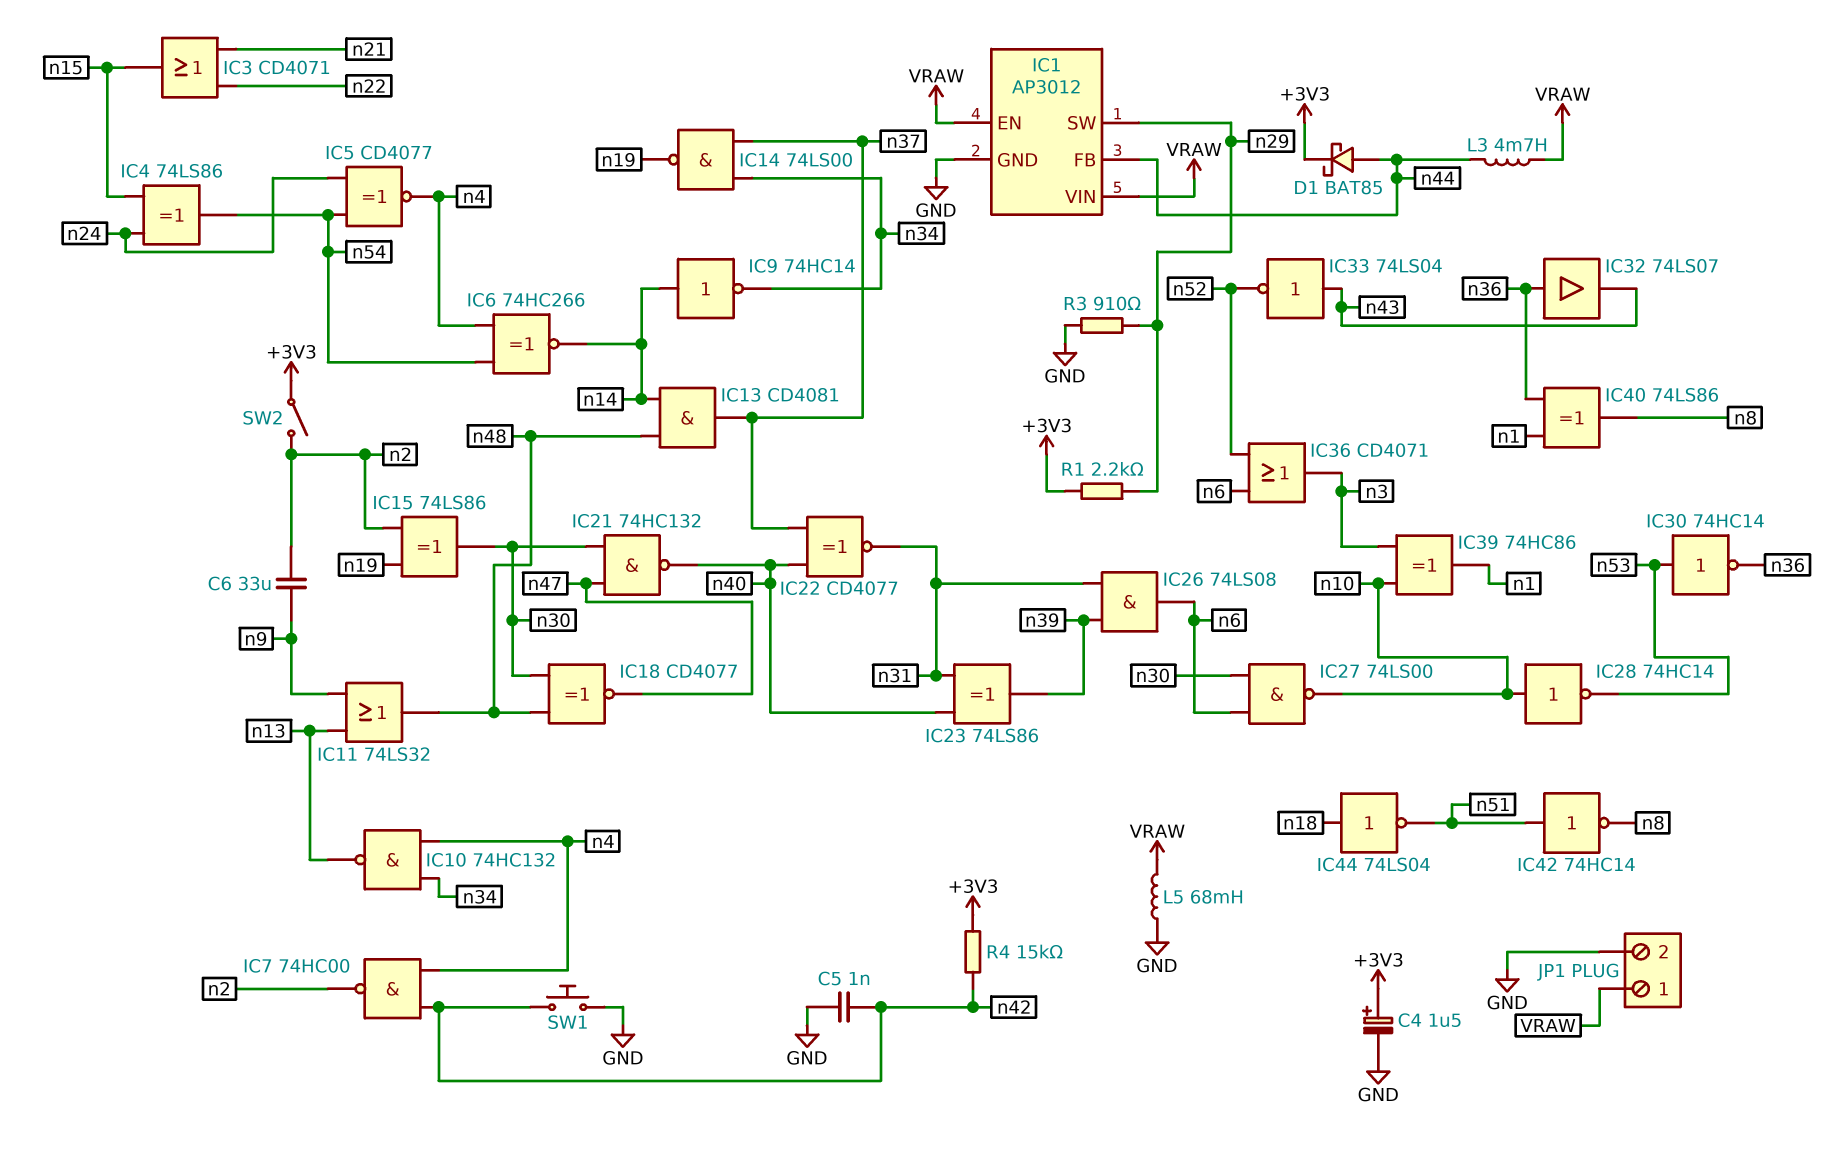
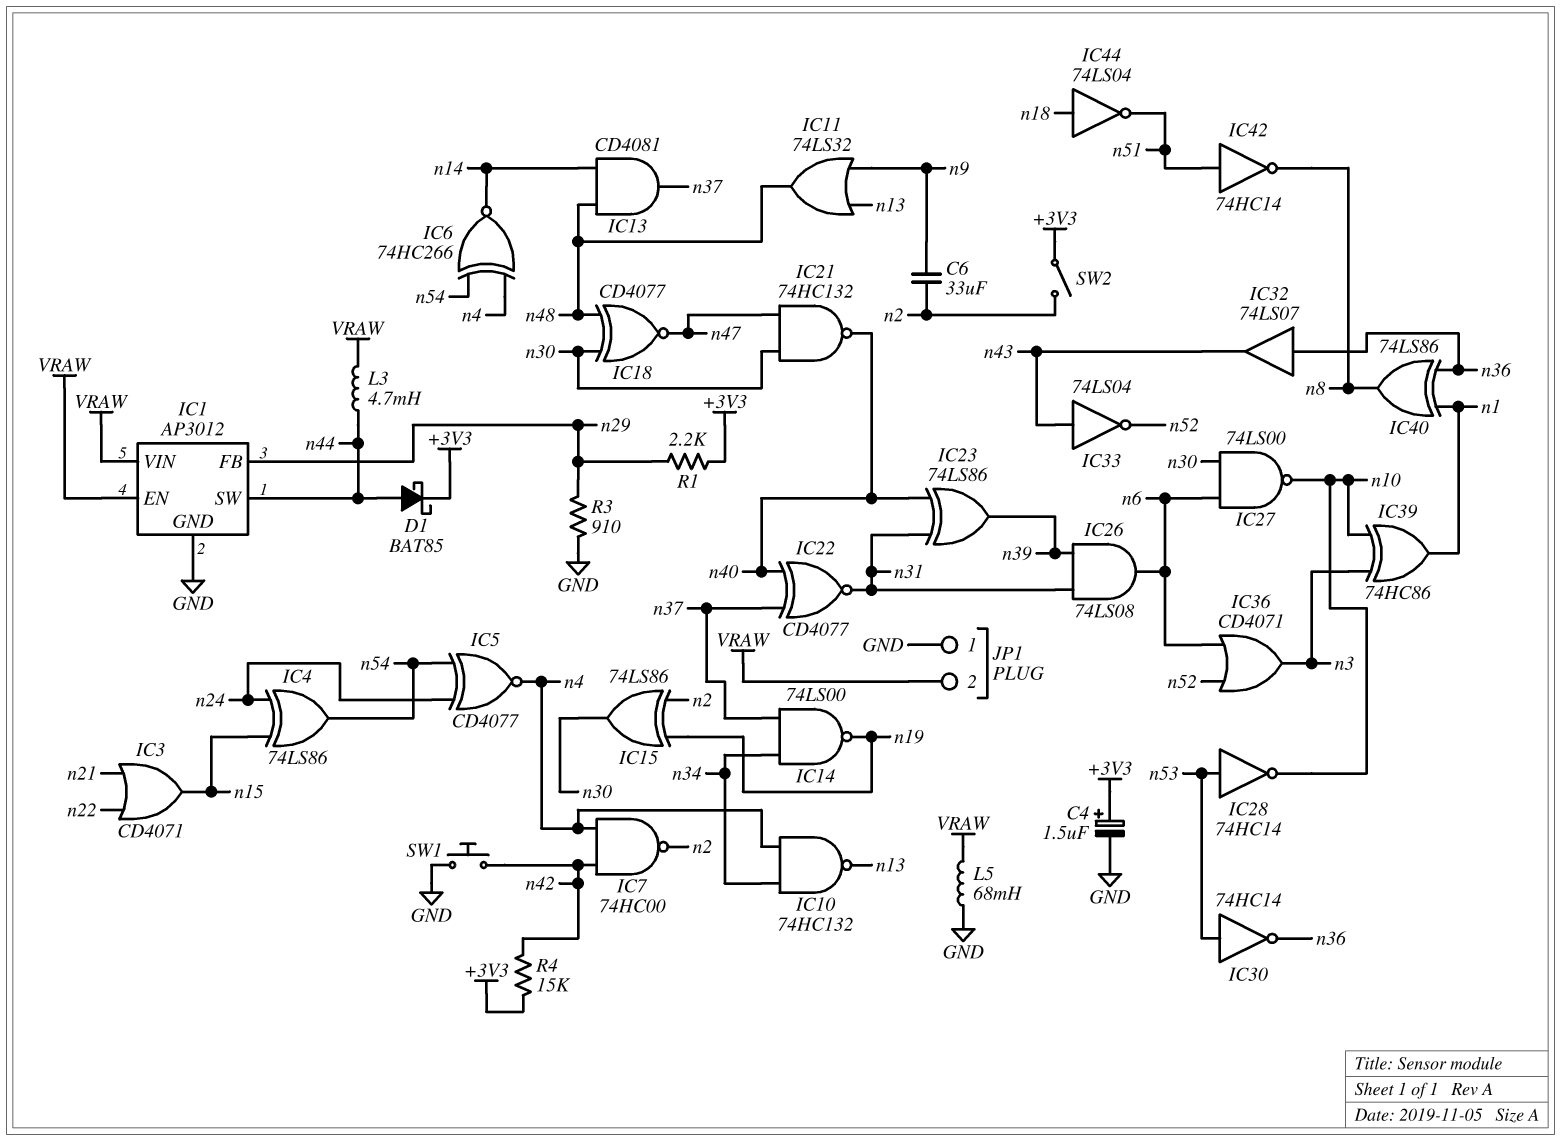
C5: 1nF (GND, n42) -> none
IC1 pin FB: n44 -> n29
IC1 pin SW: n29 -> n44
IC9: NOT 74HC14 (in n14, out n34) -> none
IC28: NOT 74HC14 (in n10, out n53) -> NOT 74HC14 (in n53, out n10)
JP1 pin 1: VRAW -> GND
JP1 pin 2: GND -> VRAW

